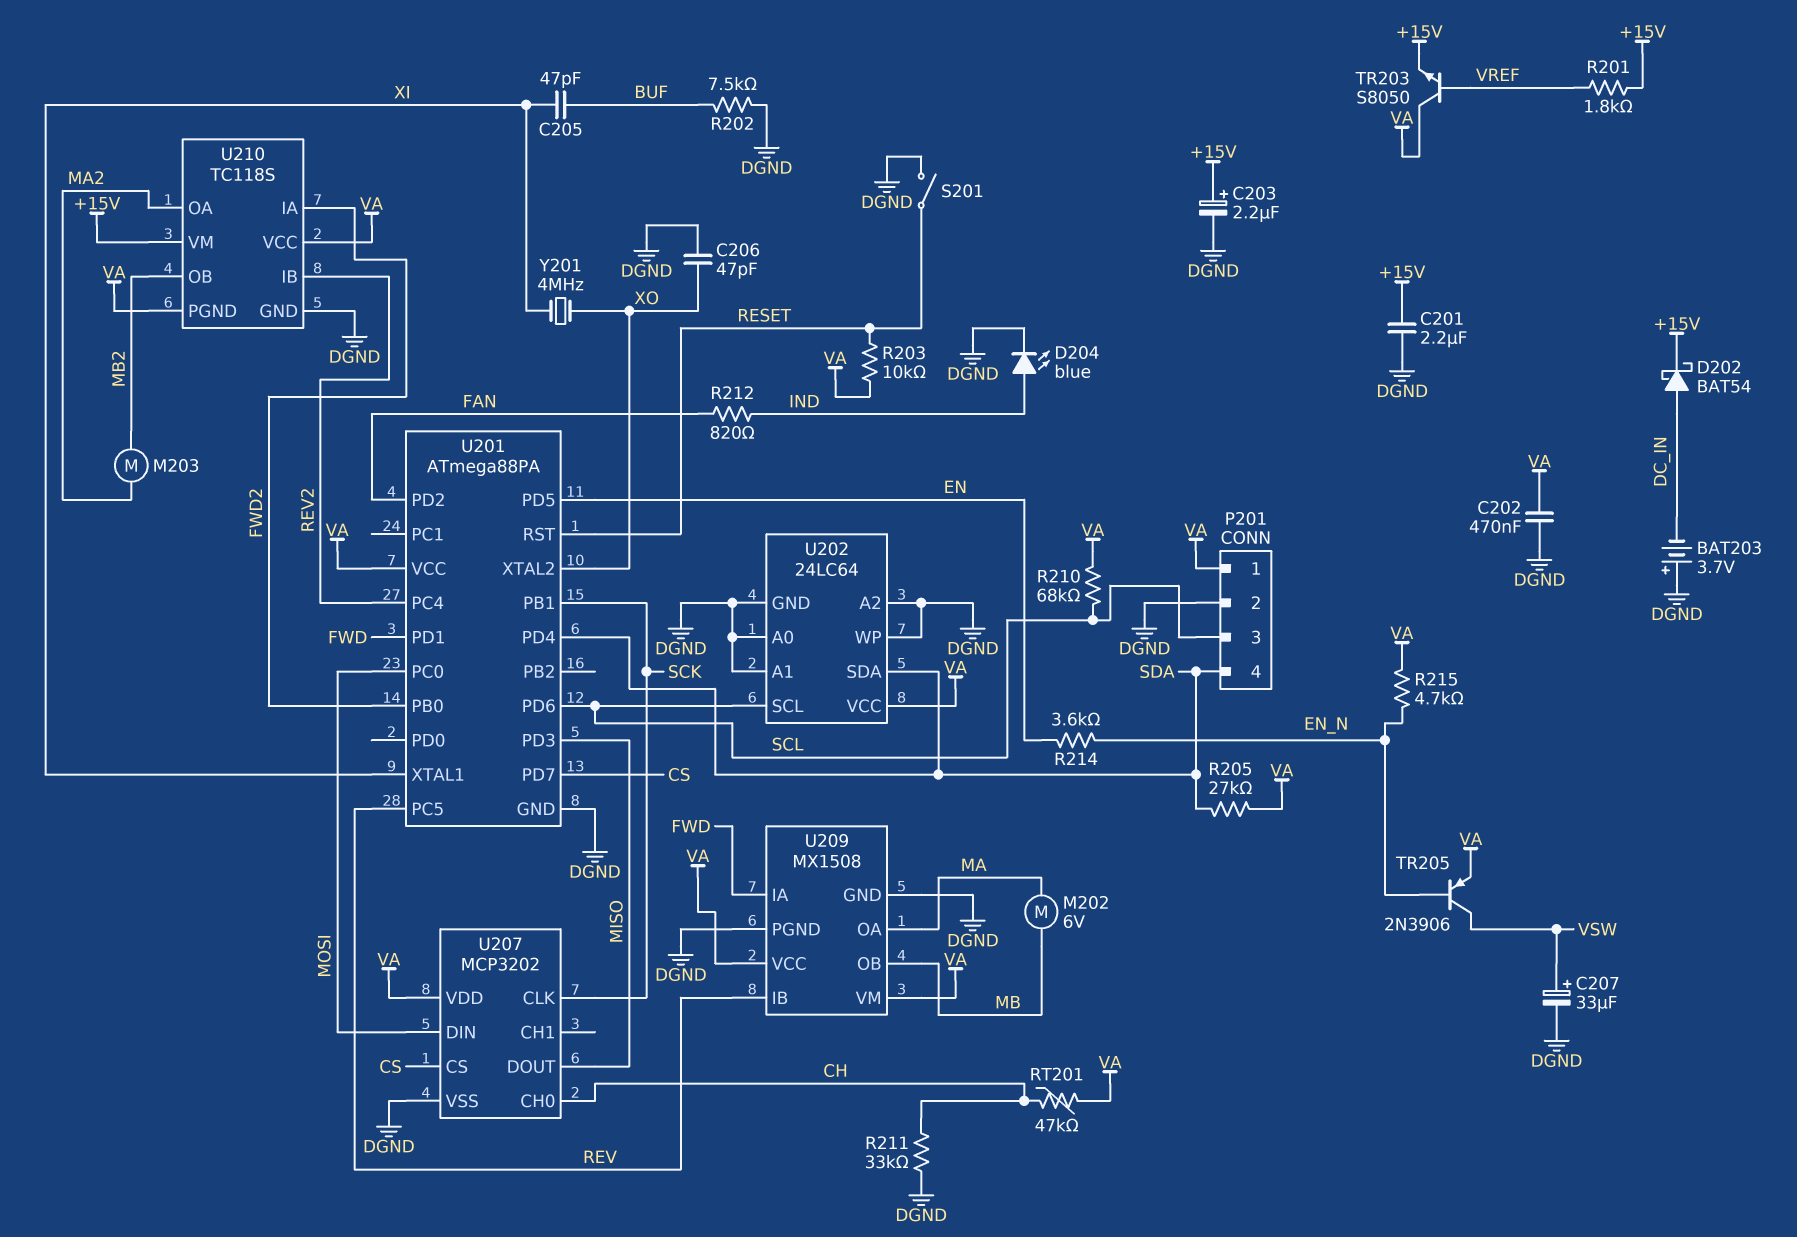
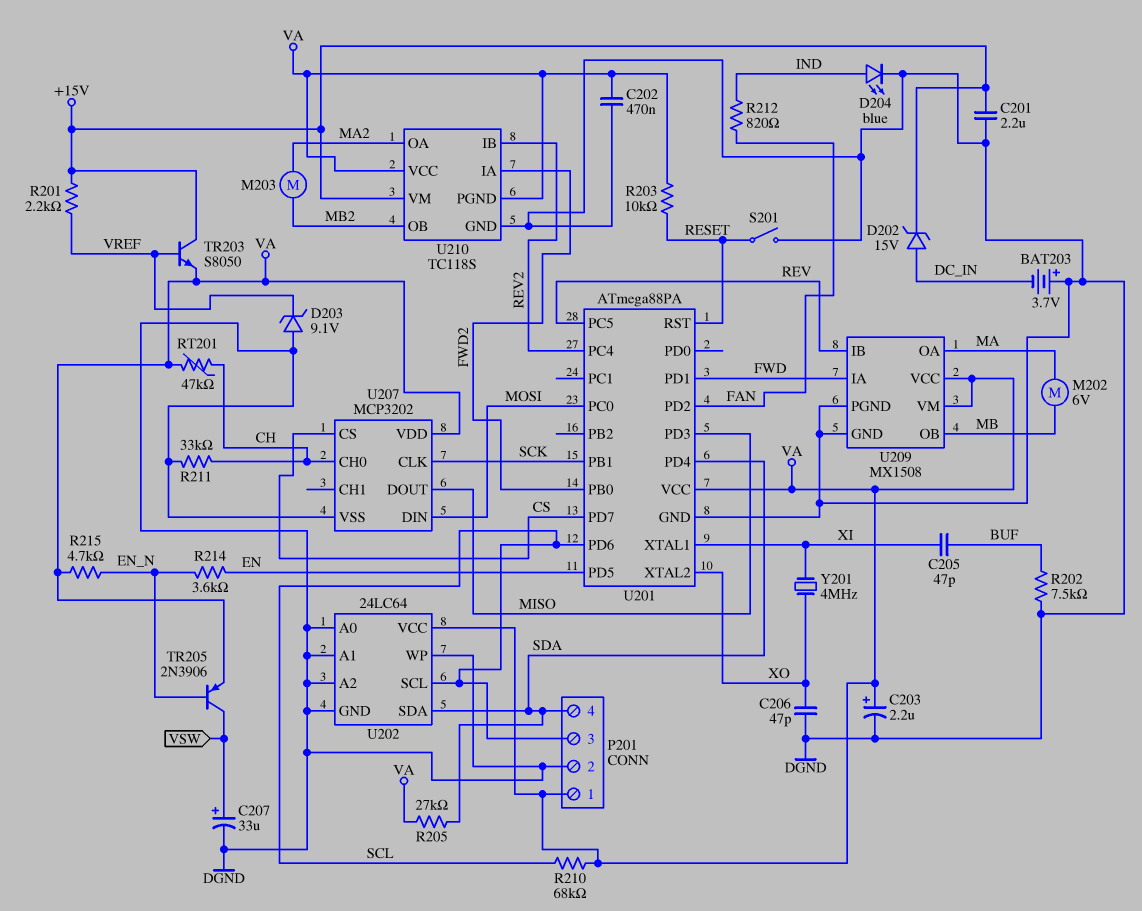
C203: 2.2uF (plus +15V, minus DGND) -> 2.2uF (plus VA, minus DGND)
D202: schottky BAT54 (A DC_IN, K +15V) -> zener 15V (A DC_IN, K +15V)
D203: none -> zener 9.1V (A DGND, K VREF)
R201: 1.8k (+15V, VREF) -> 2.2k (+15V, VREF)
TR203: NPN S8050 (B VREF, C VA, E +15V) -> NPN S8050 (B VREF, C +15V, E VA)

